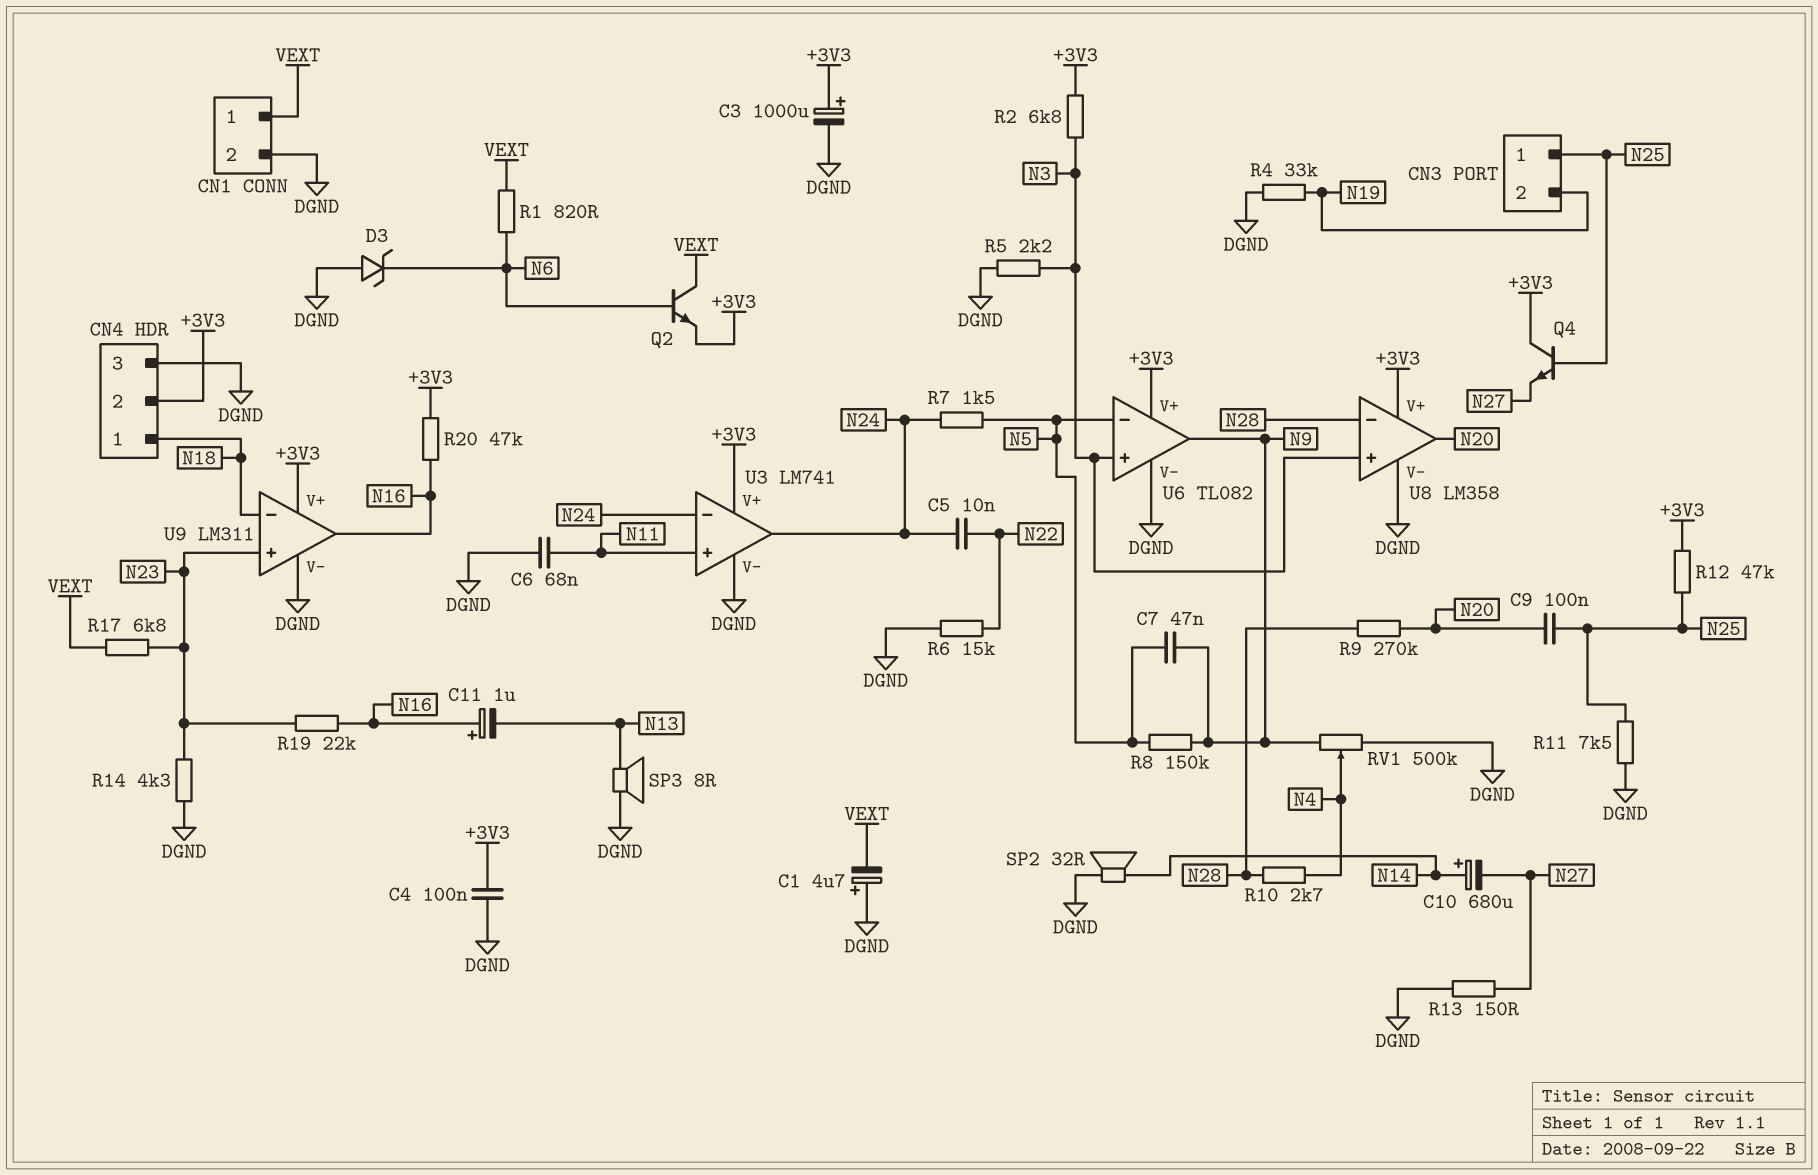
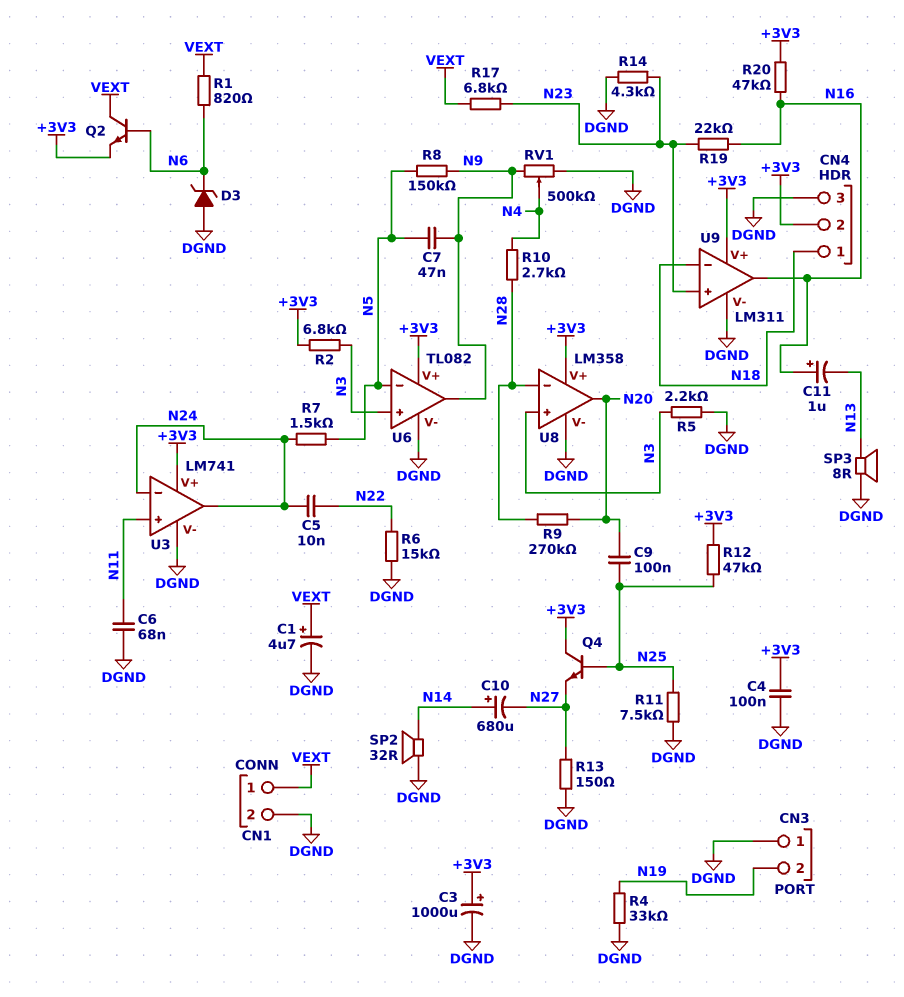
C1: 4.7uF (plus DGND, minus VEXT) -> 4.7uF (plus VEXT, minus DGND)
CN3 pin 1: N25 -> DGND

